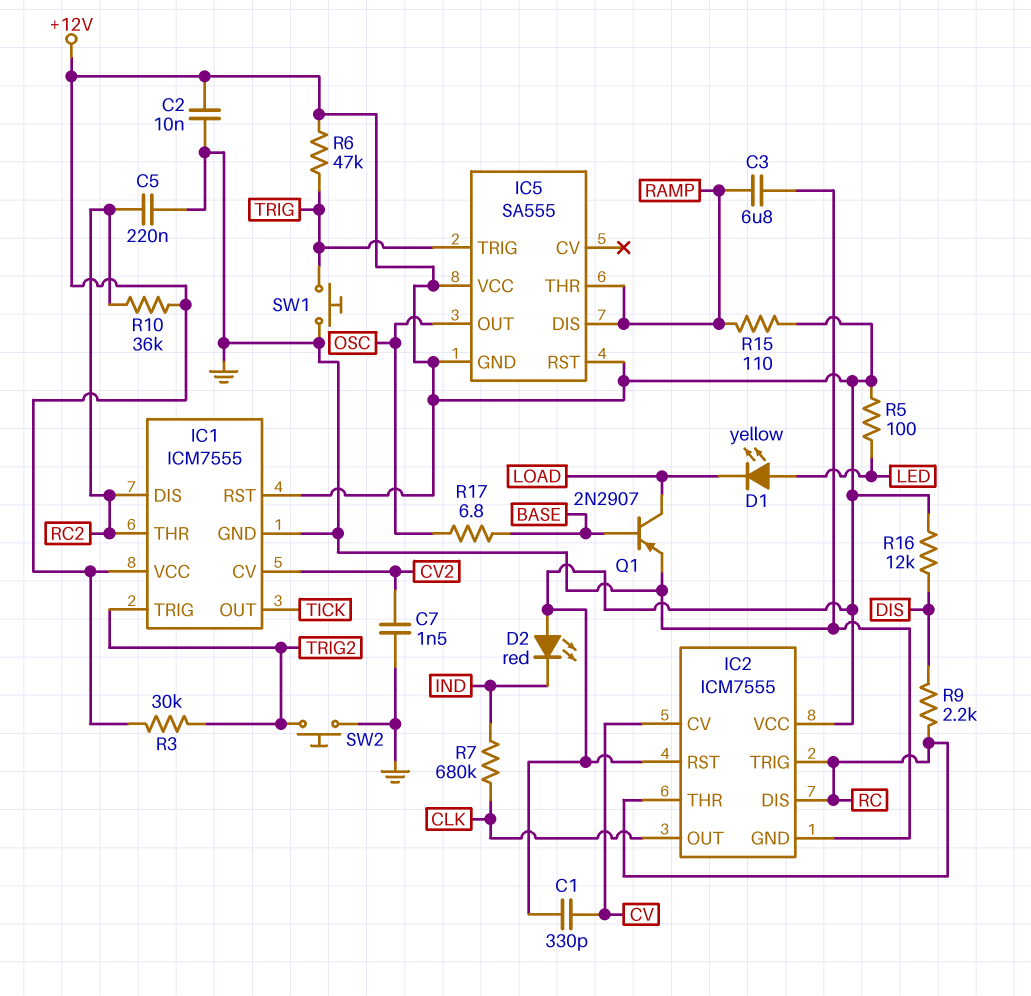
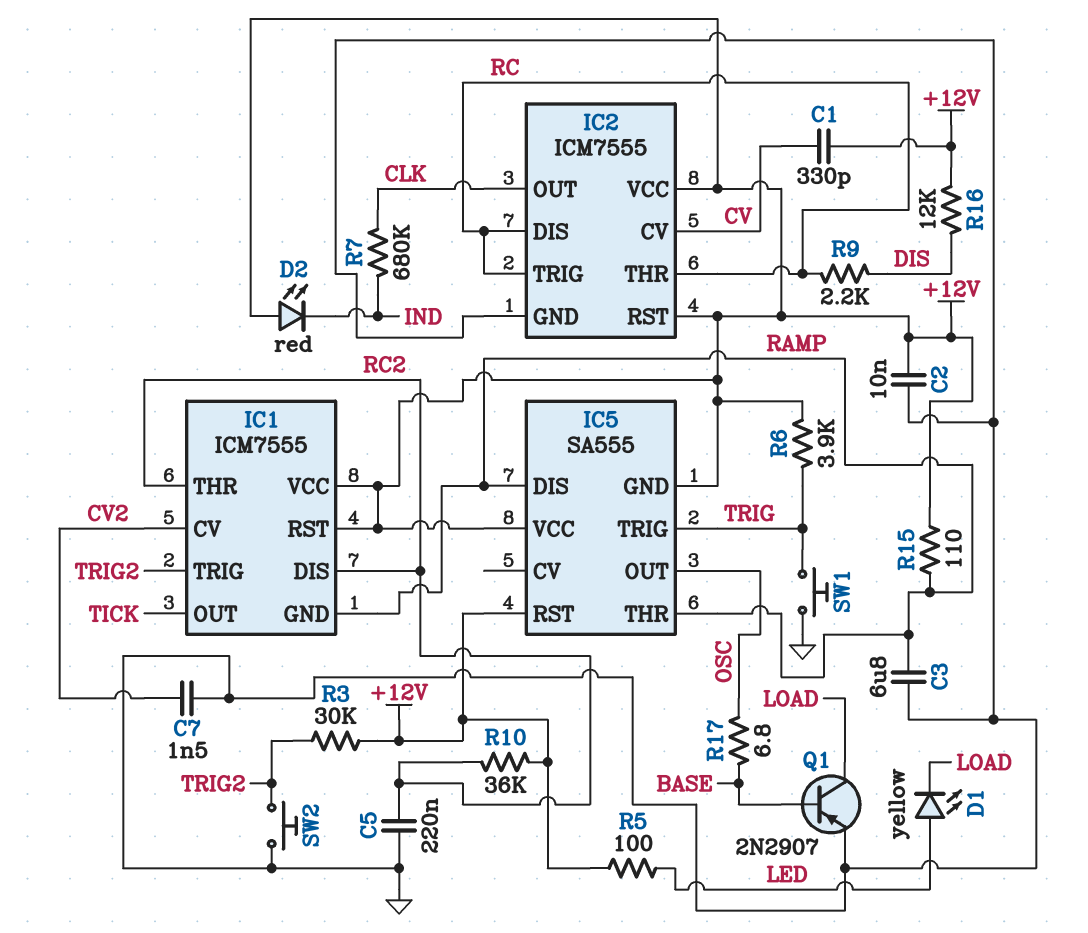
IC1 pin GND: GND -> RAMP
R6: 47k (+12V, TRIG) -> 3.9k (+12V, TRIG)

